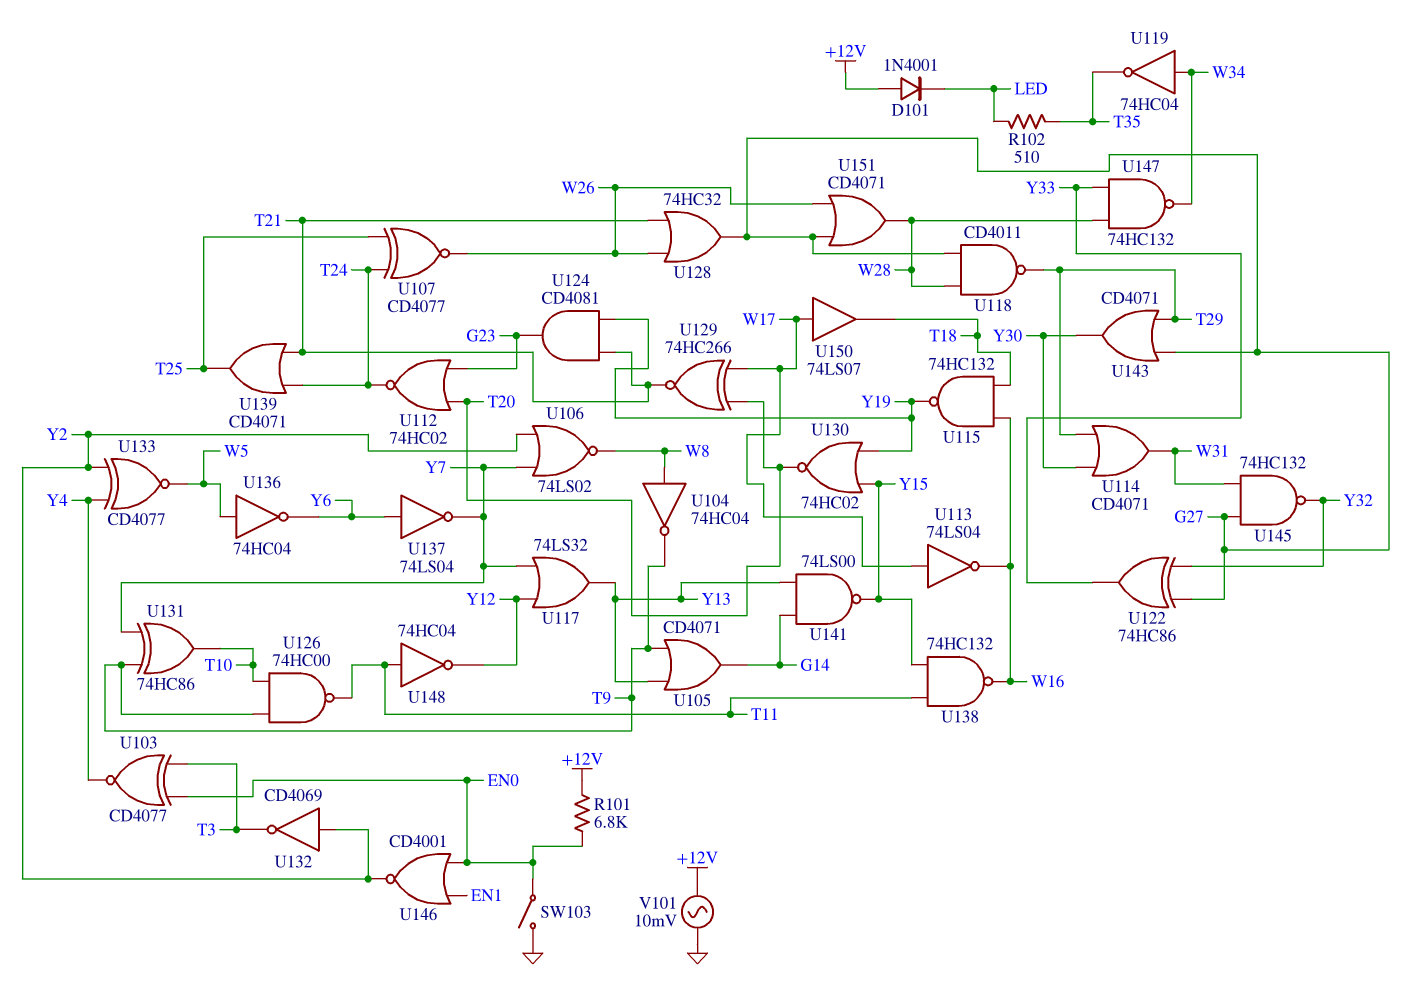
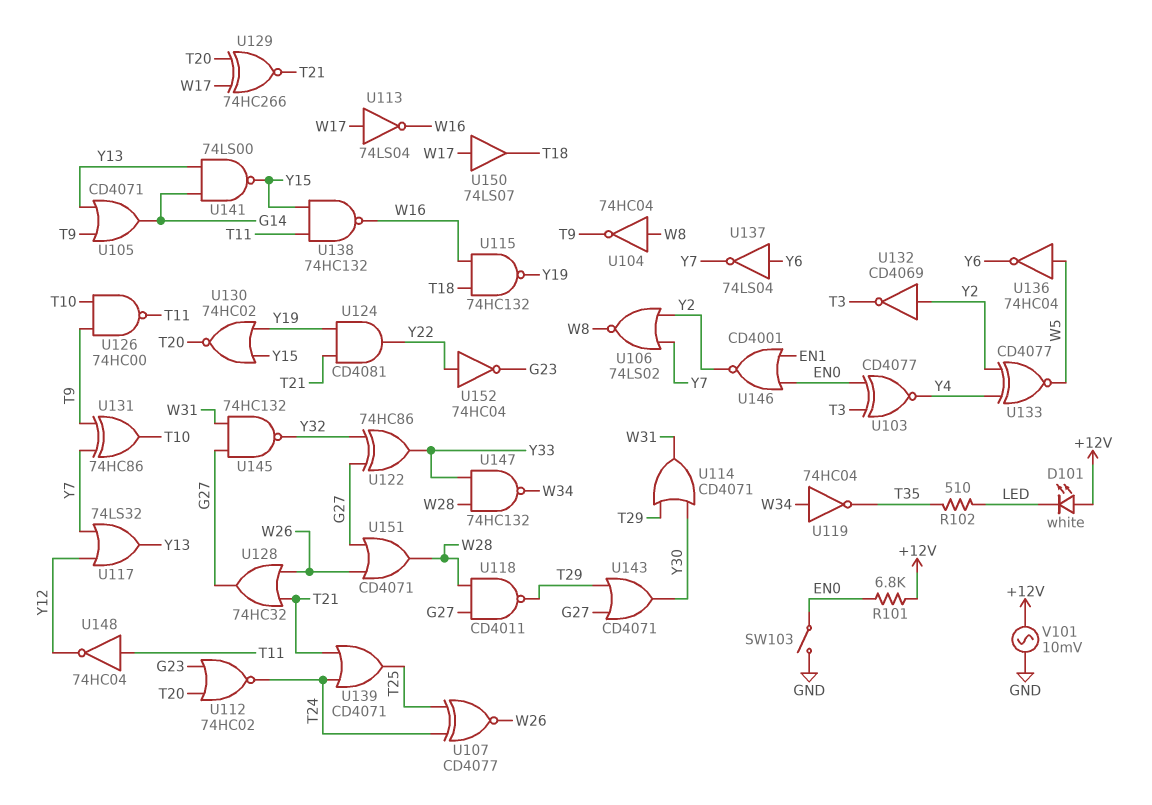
D101: diode 1N4001 (A +12V, K LED) -> LED white (A +12V, K LED)
U124: AND CD4081 (in T21, in Y19, out G23) -> AND CD4081 (in T21, in Y19, out Y22)
U152: none -> NOT 74HC04 (in Y22, out G23)

